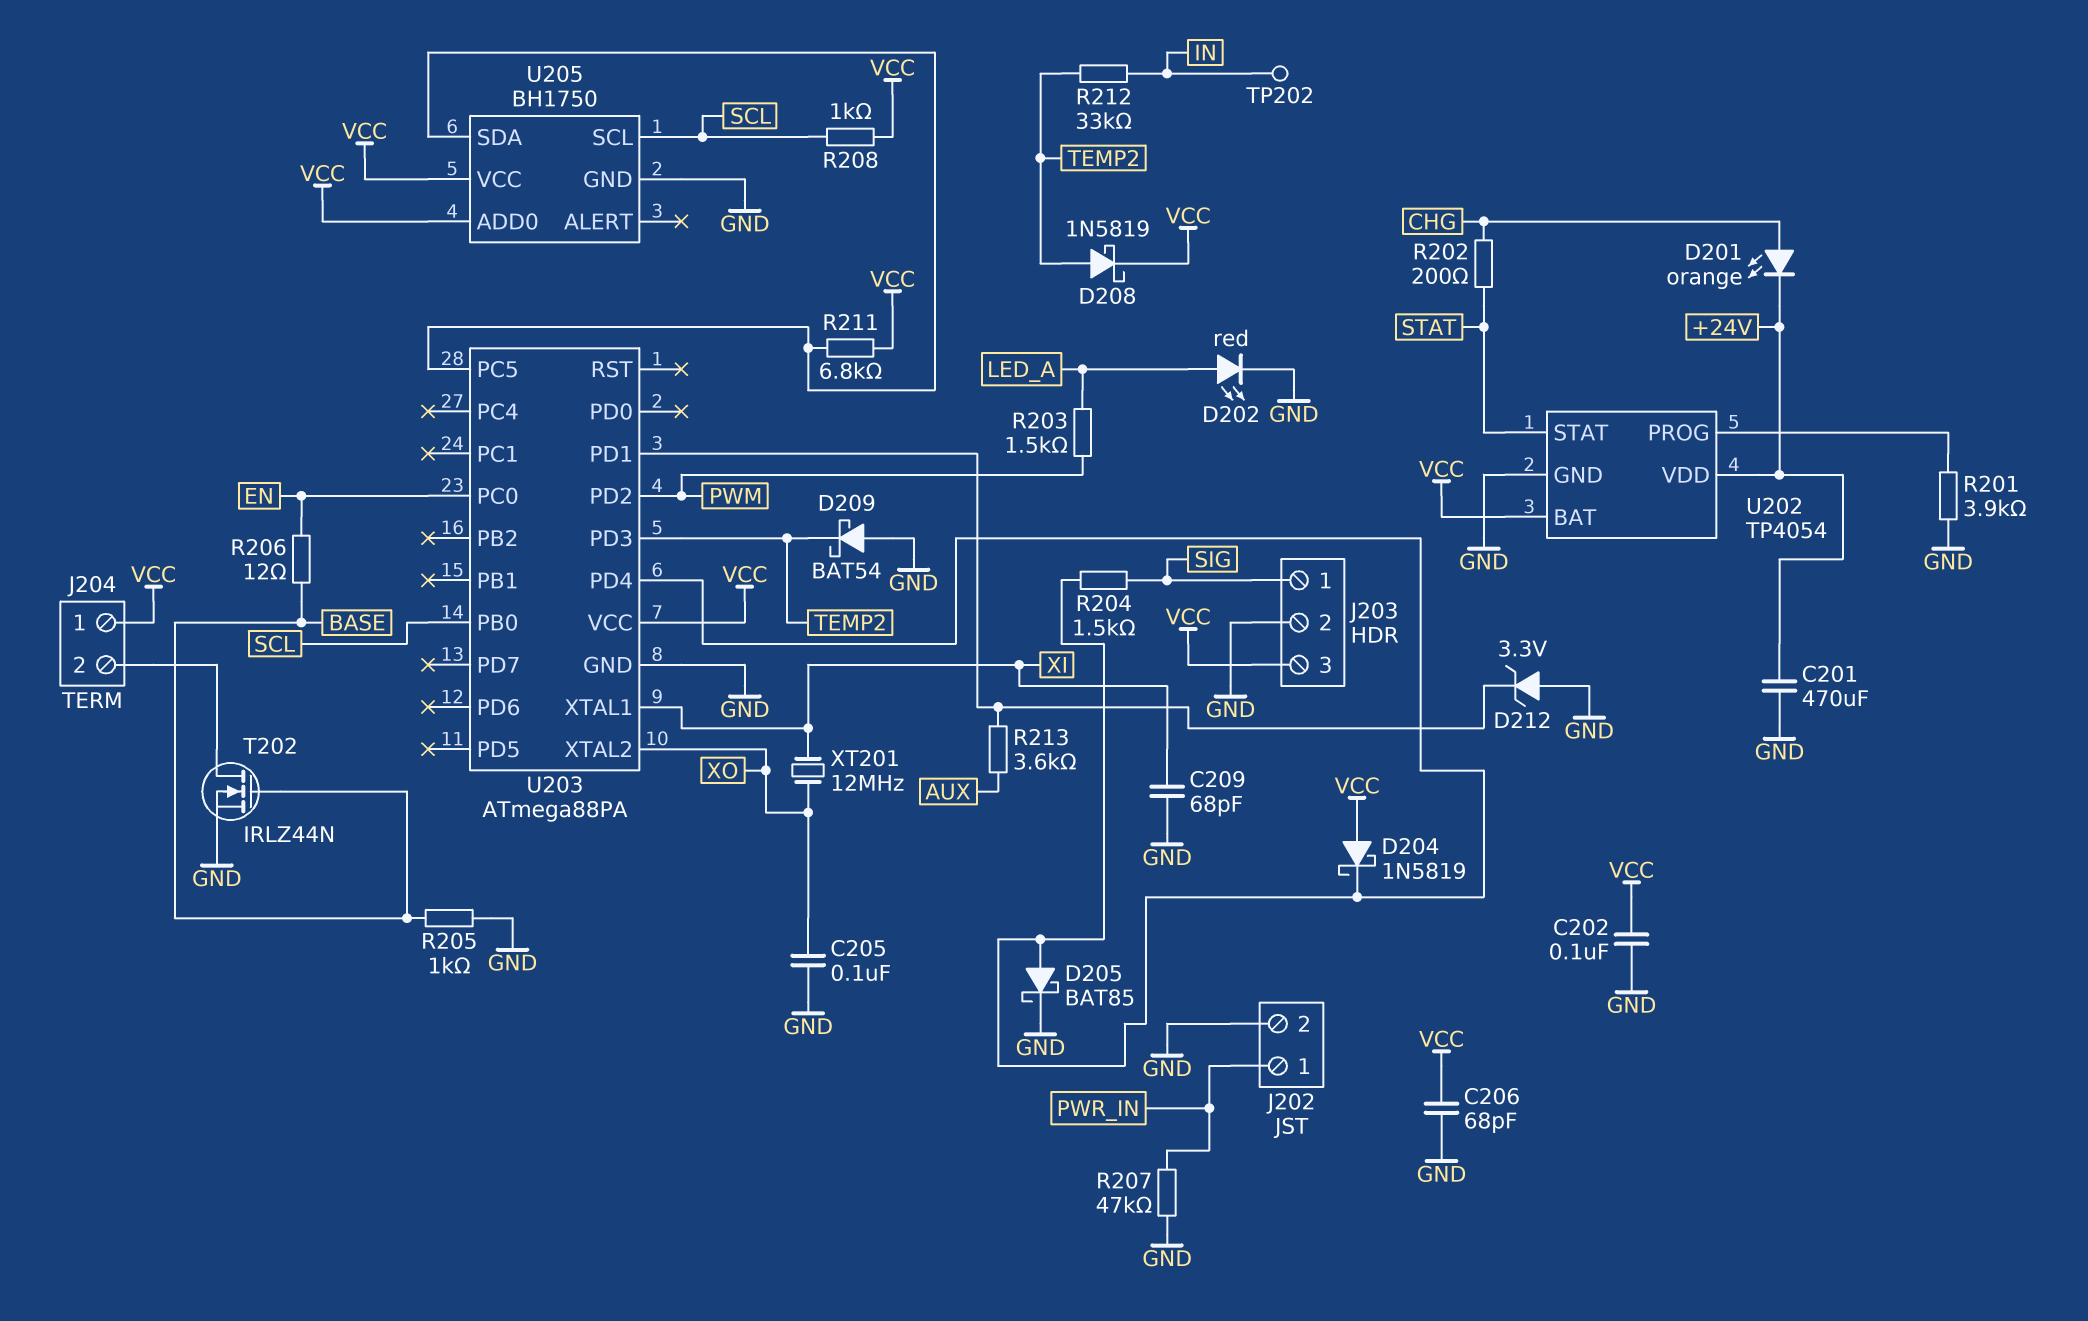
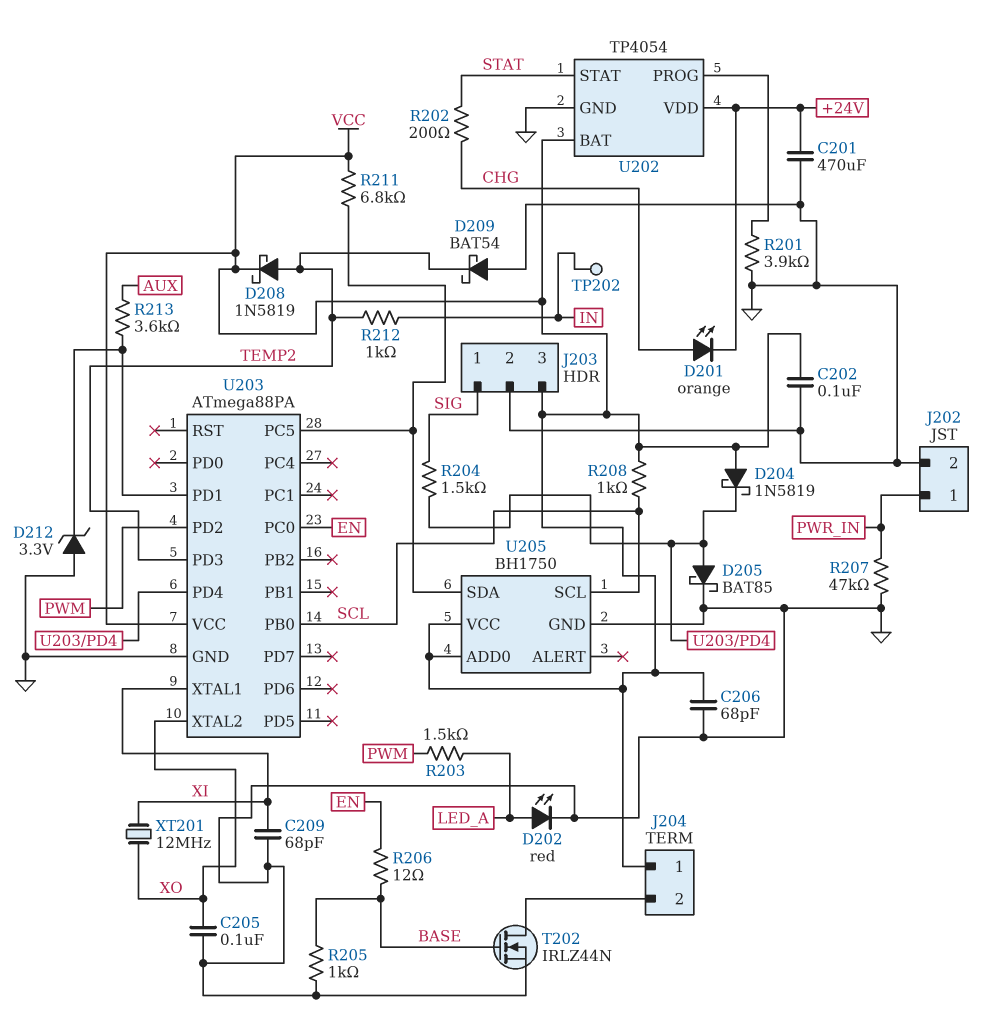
R212: 33k (IN, TEMP2) -> 1k (IN, TEMP2)

